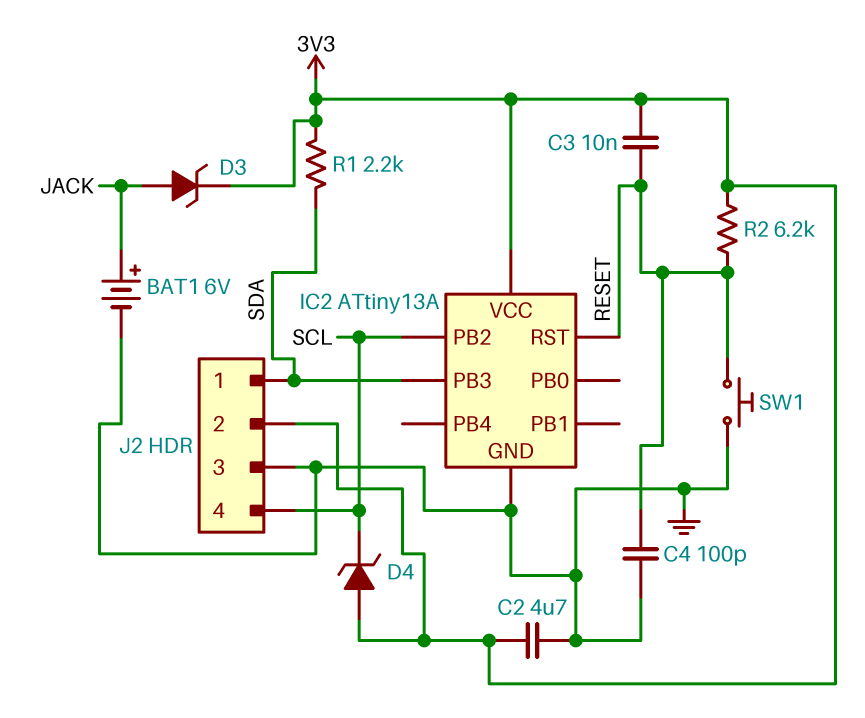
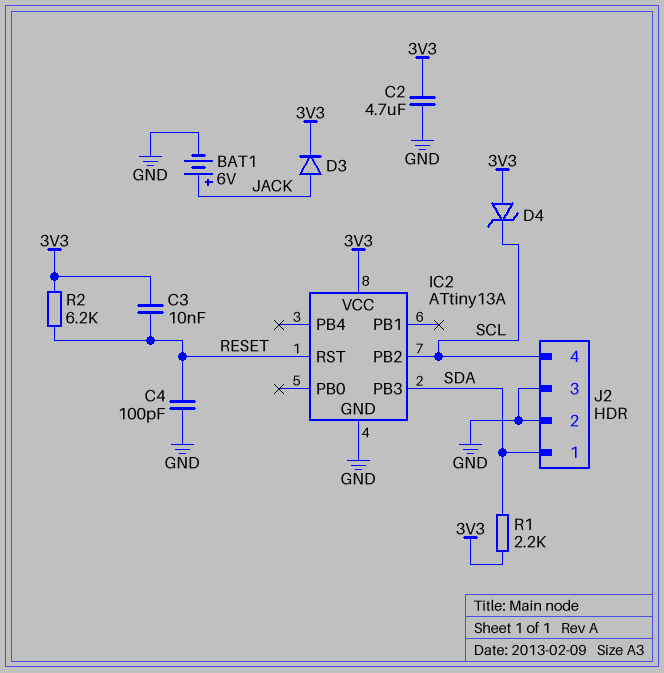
D3: zener (A JACK, K 3V3) -> diode (A JACK, K 3V3)
J2 pin 2: 3V3 -> GND
SW1: button (GND, RESET) -> none

